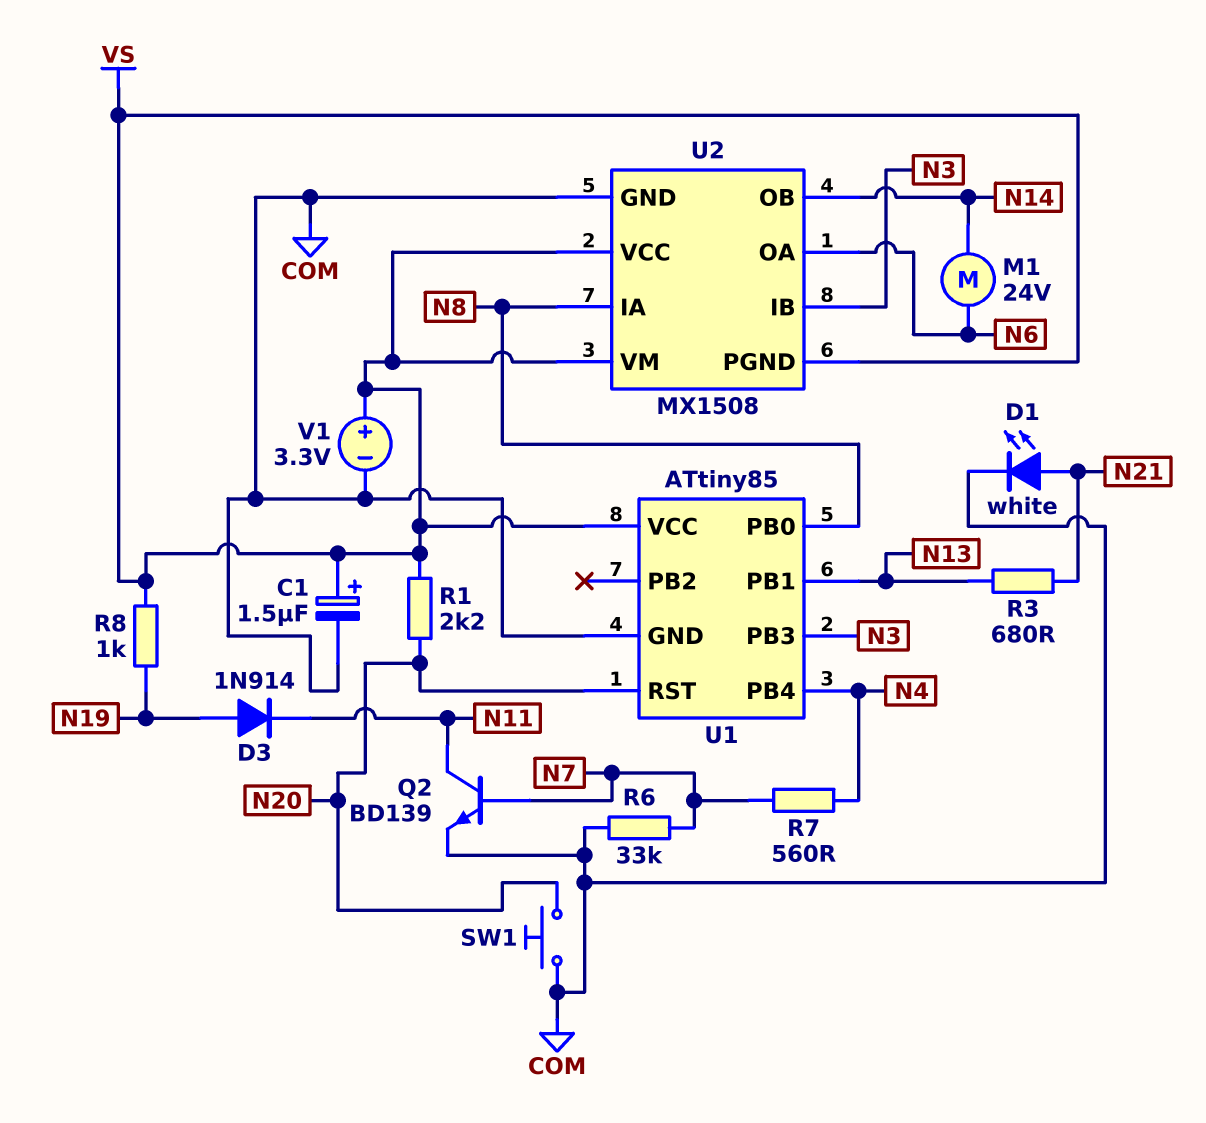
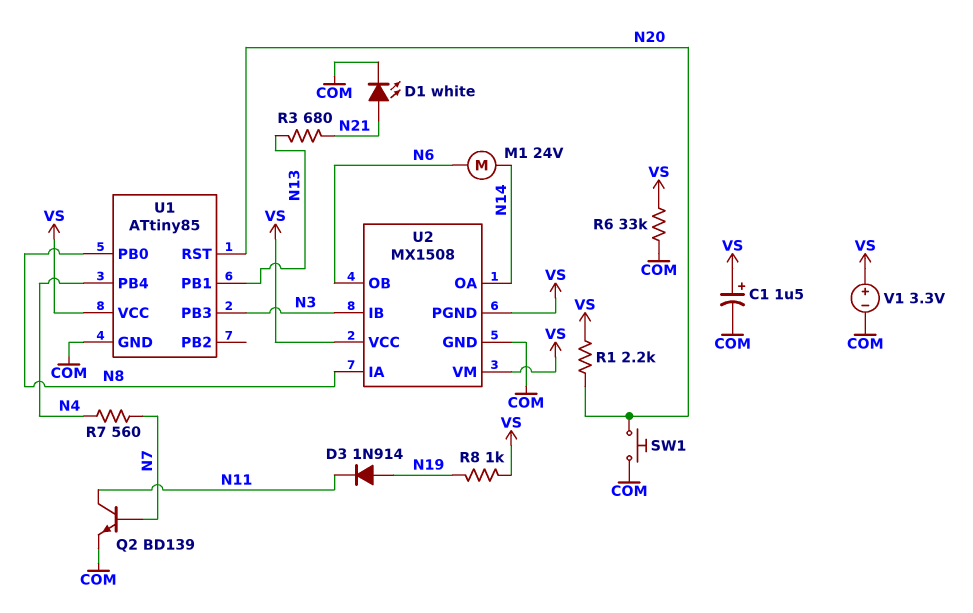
R6: 33k (COM, N7) -> 33k (COM, VS)
U2 pin OA: N6 -> N14
U2 pin OB: N14 -> N6

